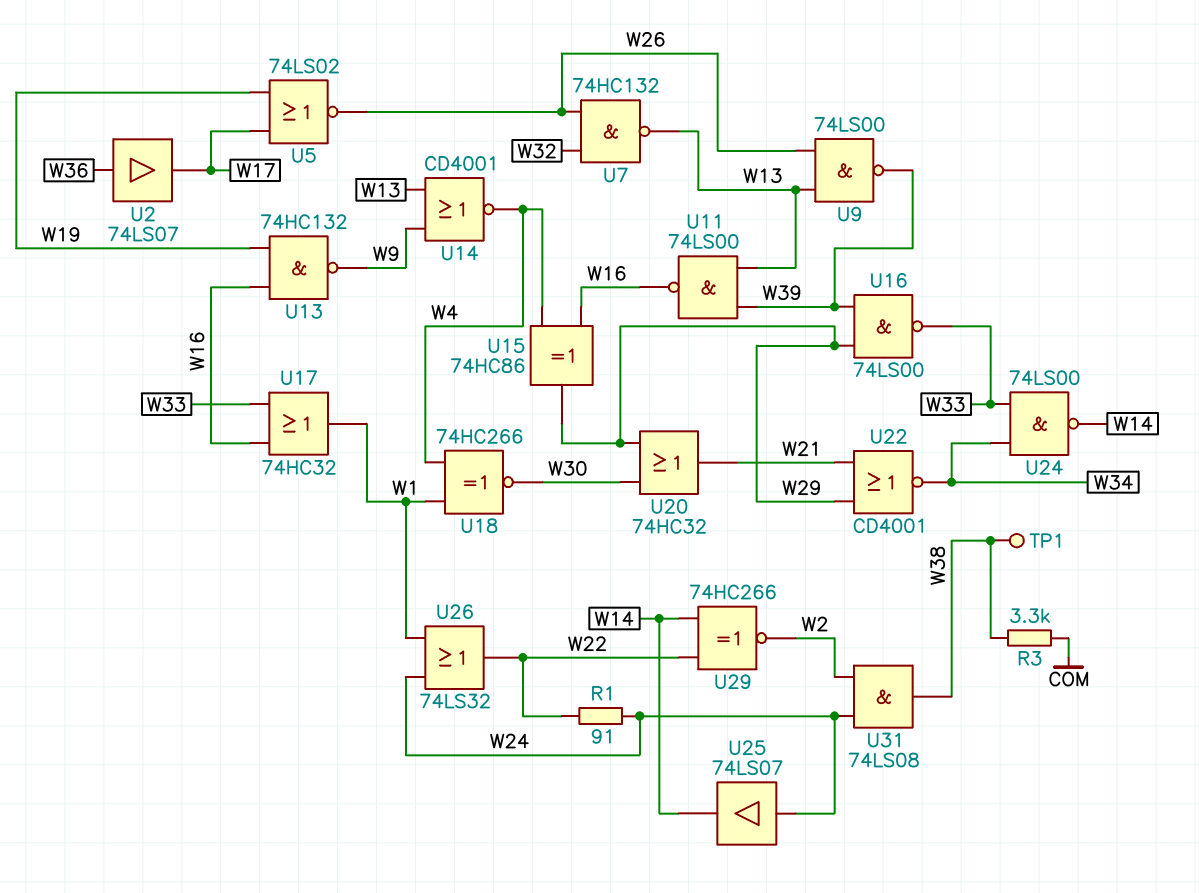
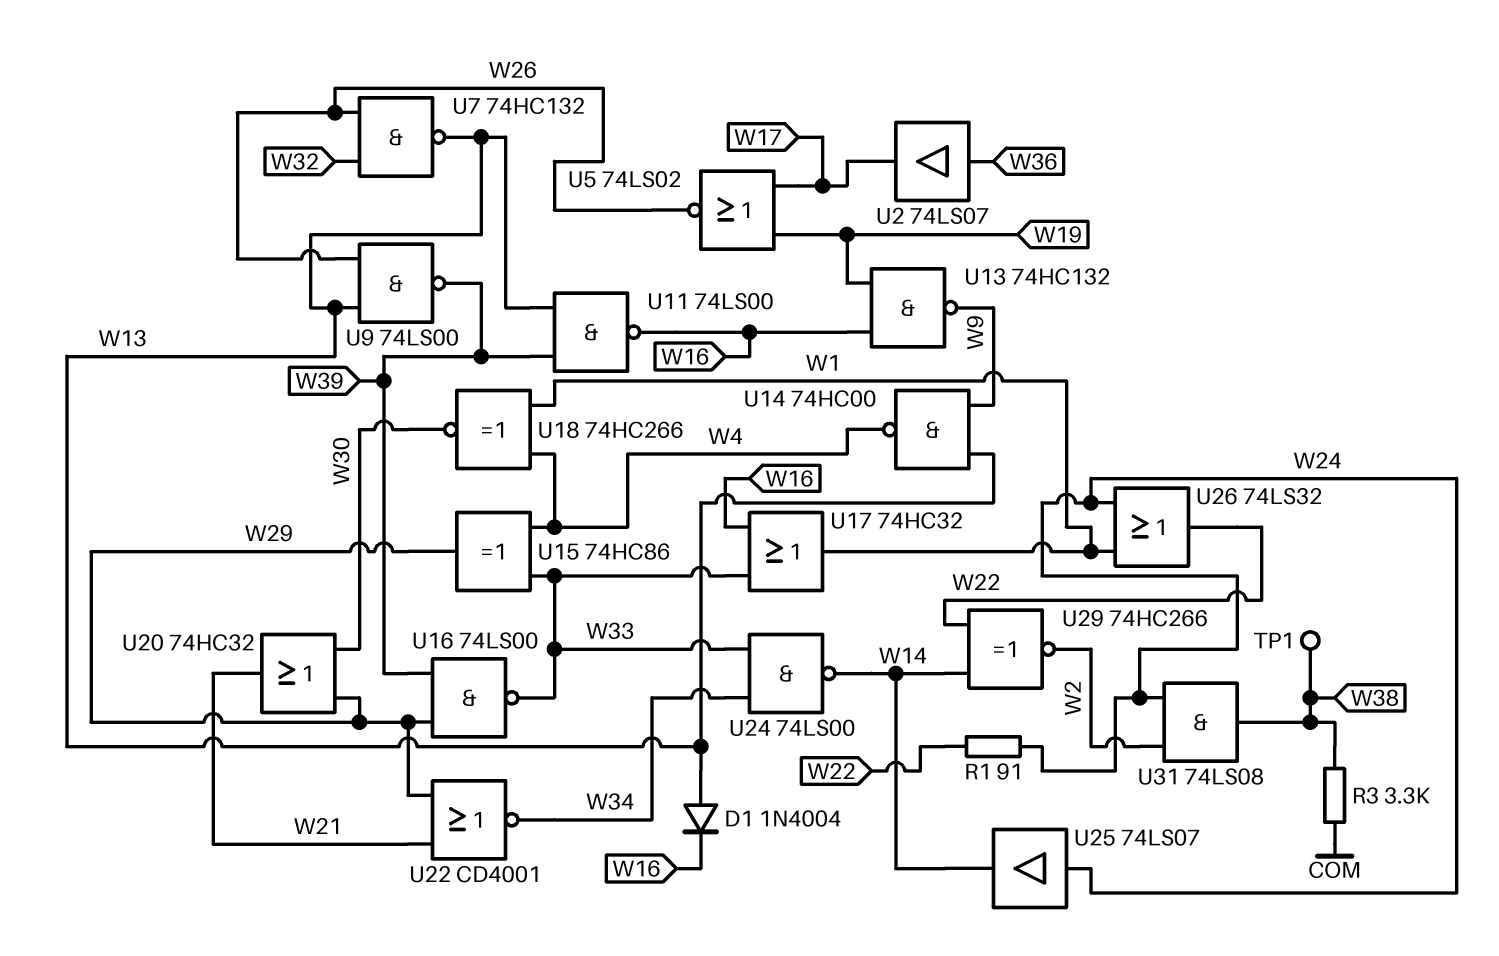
D1: none -> diode 1N4004 (A W13, K W16)
U14: NOR CD4001 (in W9, in W13, out W4) -> NAND 74HC00 (in W9, in W13, out W4)
U15: XOR 74HC86 (in W4, in W16, out W29) -> XOR 74HC86 (in W4, in W33, out W29)

